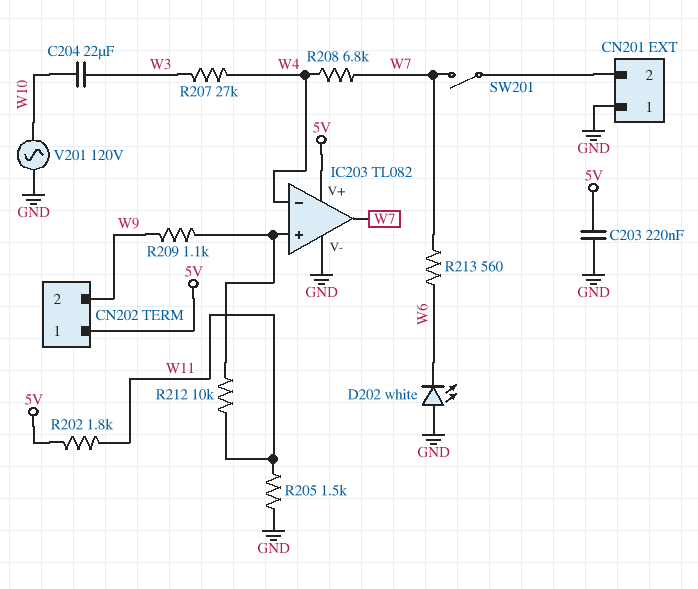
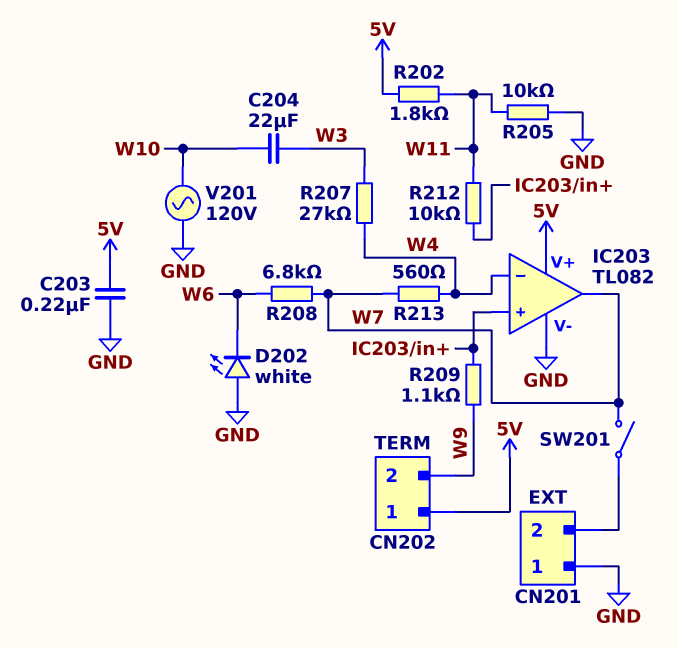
R205: 1.5k (GND, W11) -> 10k (GND, W11)
R208: 6.8k (W4, W7) -> 6.8k (W6, W7)
R213: 560 (W6, W7) -> 560 (W4, W7)

